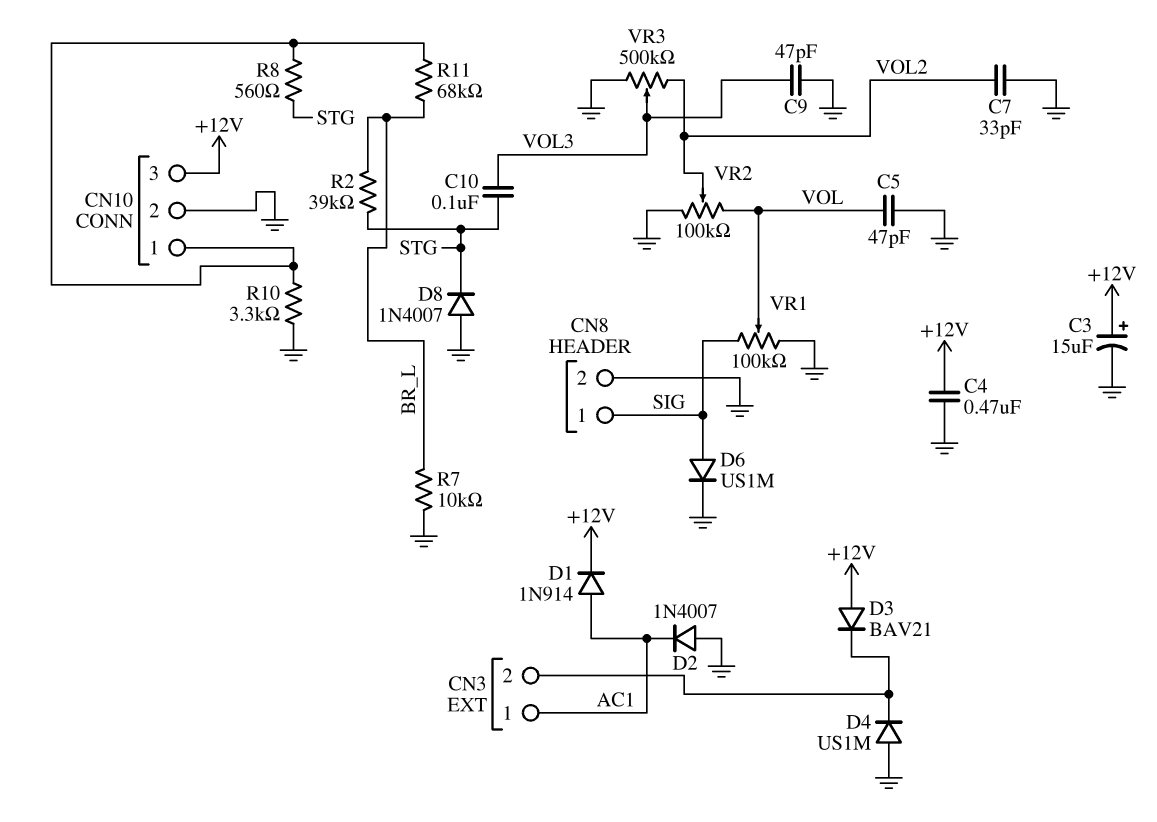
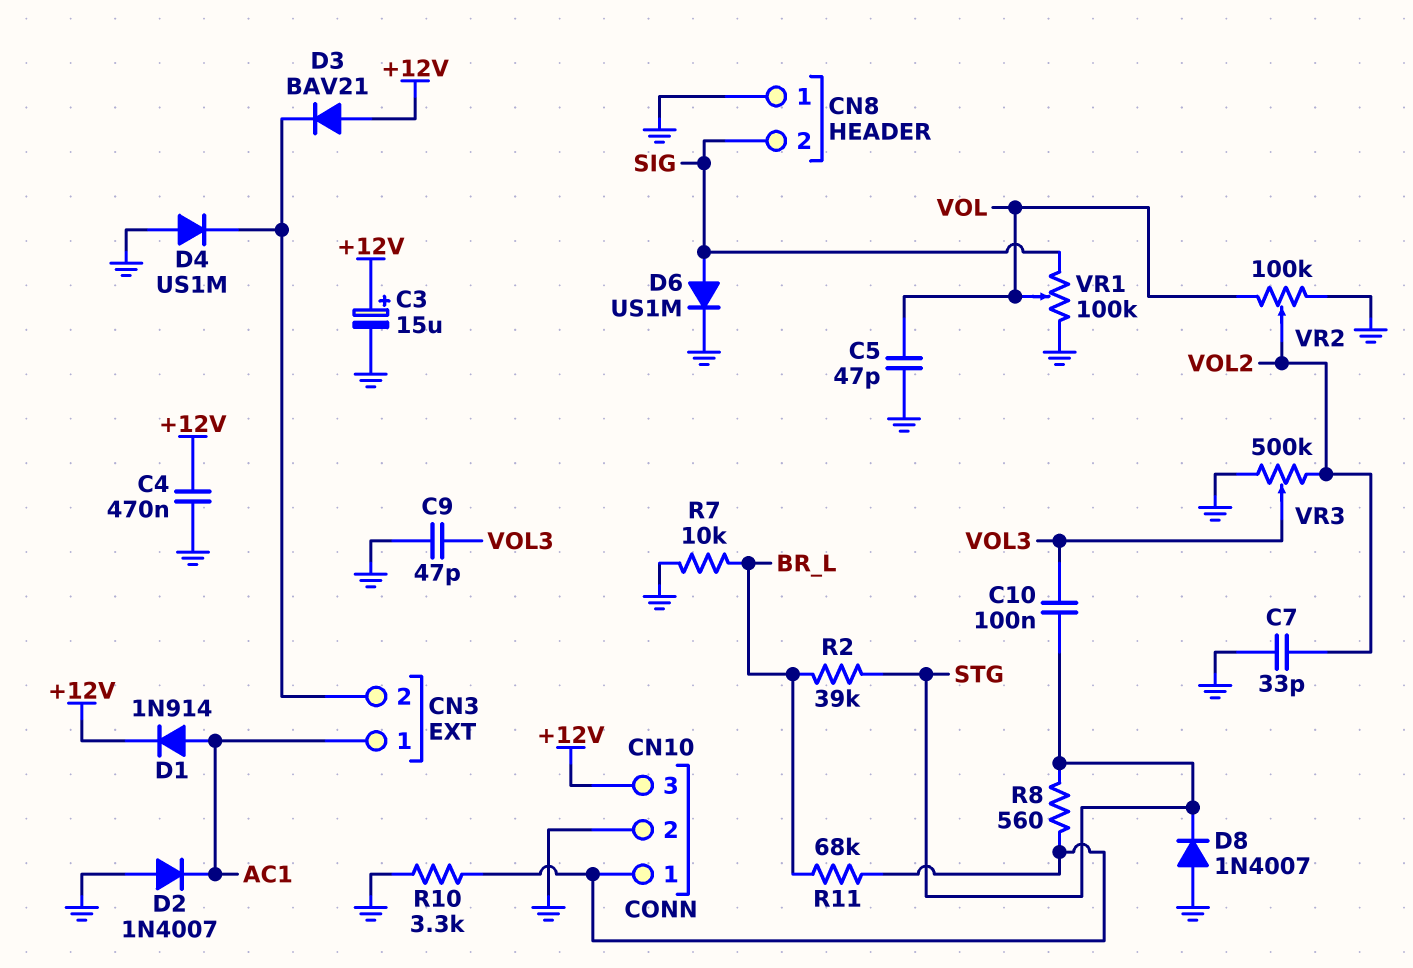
CN8 pin 1: SIG -> GND
CN8 pin 2: GND -> SIG

